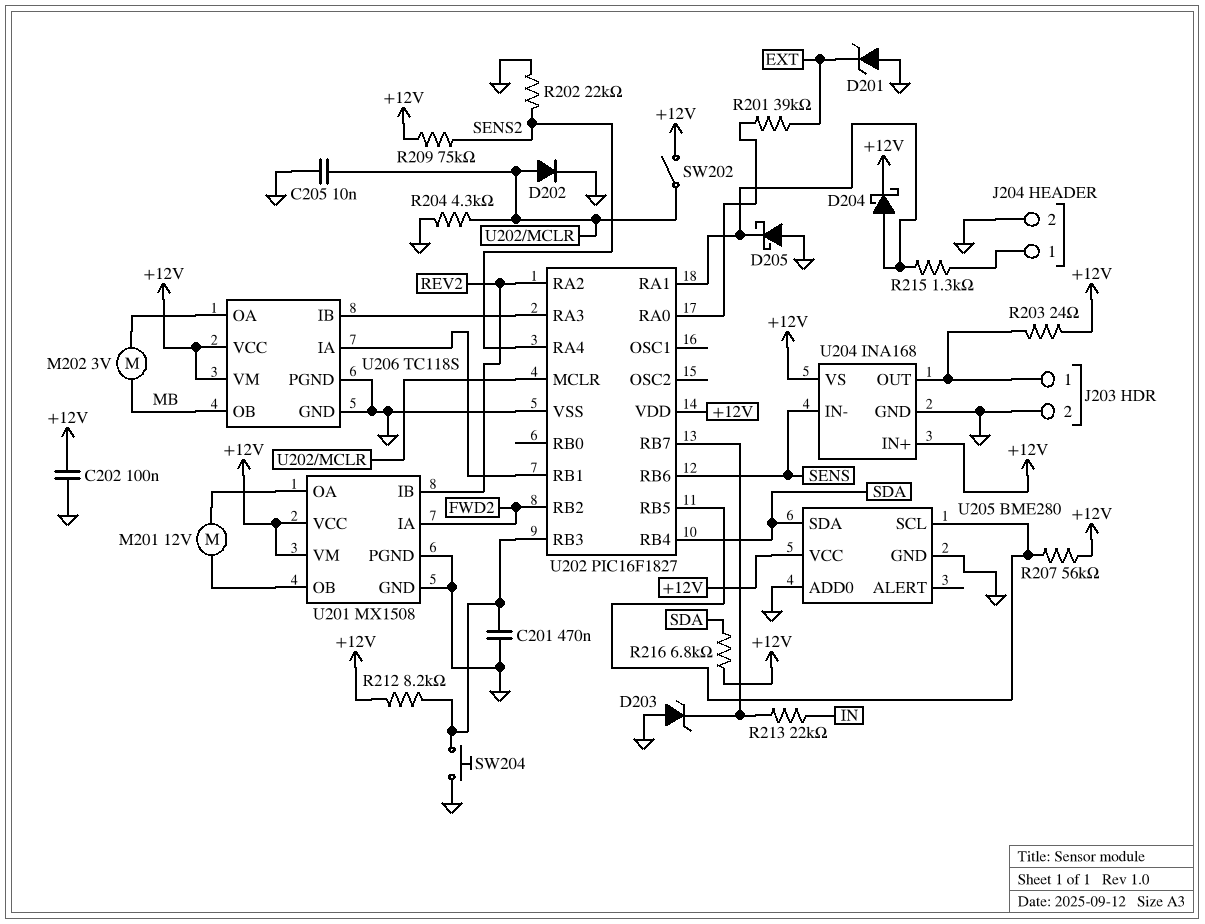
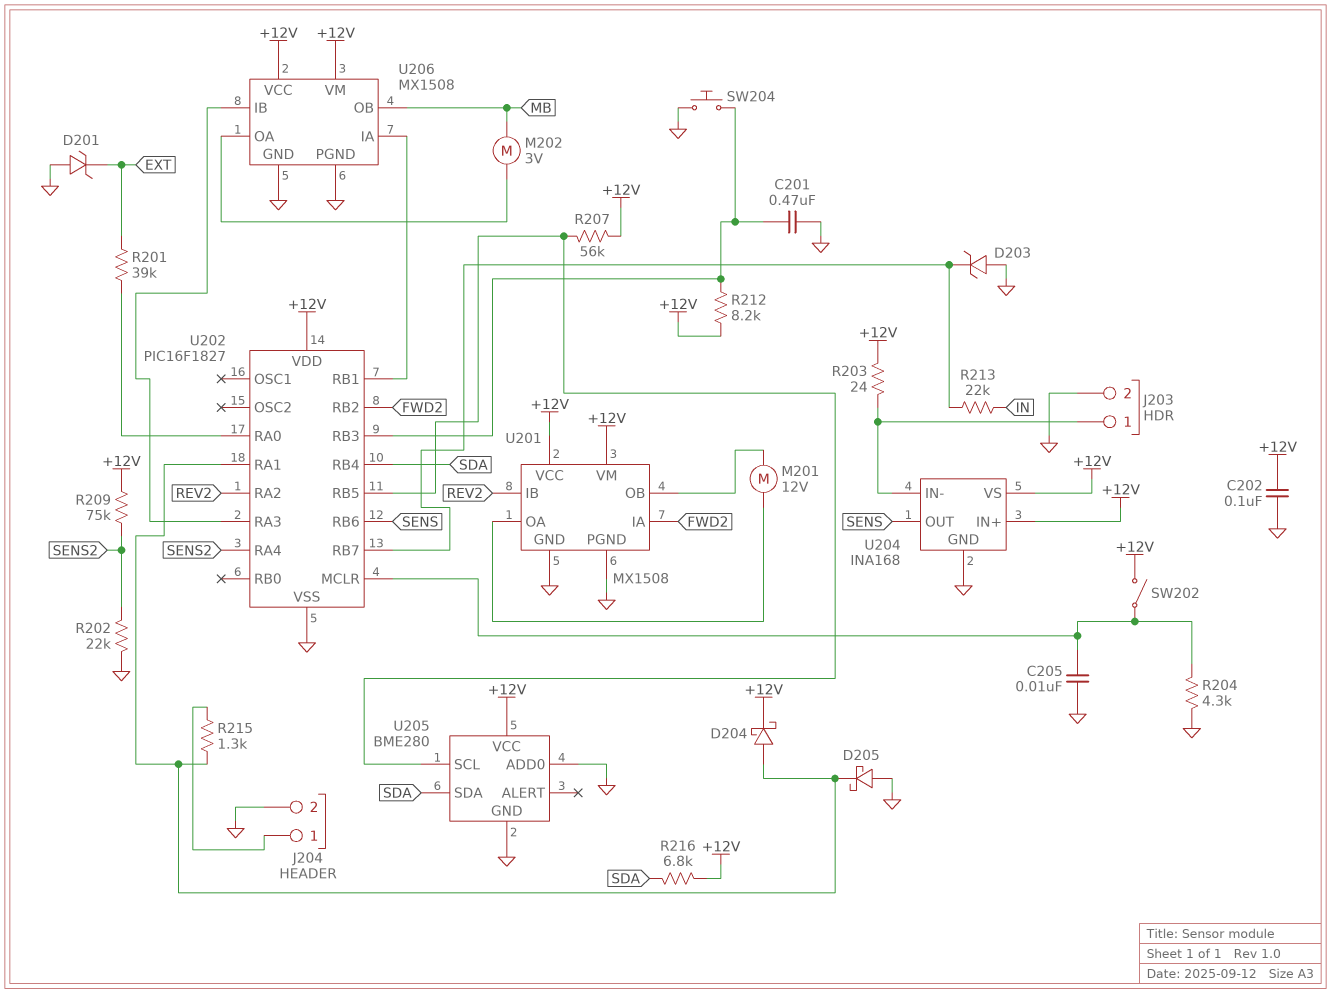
D202: diode (A U202/MCLR, K GND) -> none
U204 pin IN-: SENS -> J203/1
U204 pin OUT: J203/1 -> SENS
U206: TC118S -> MX1508

